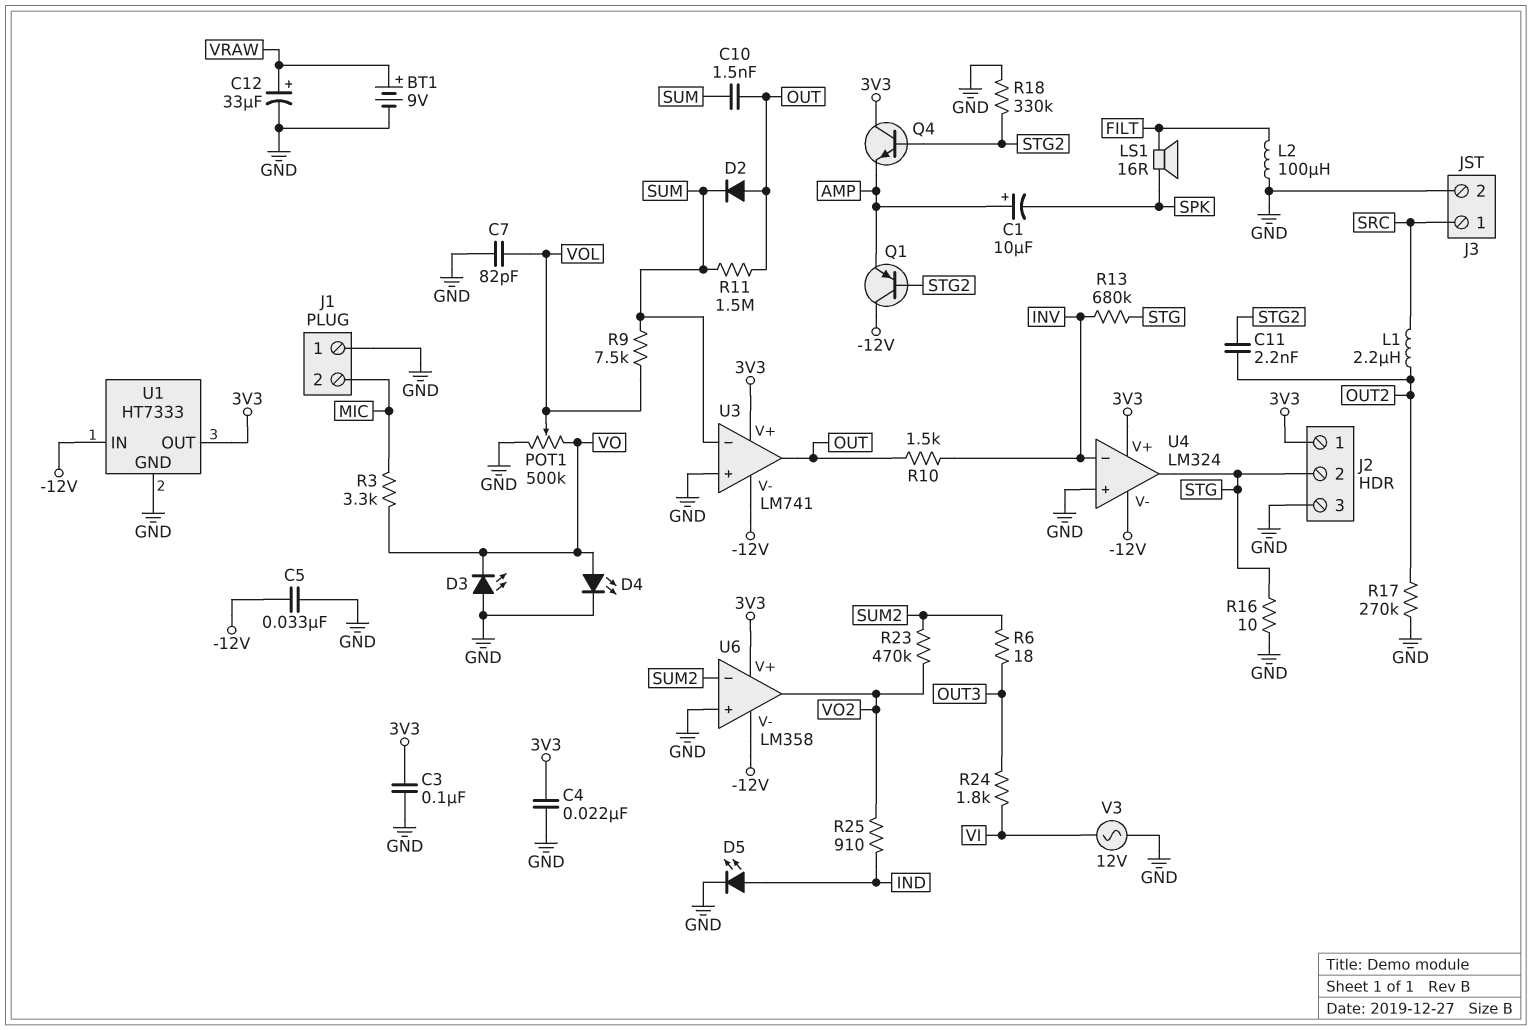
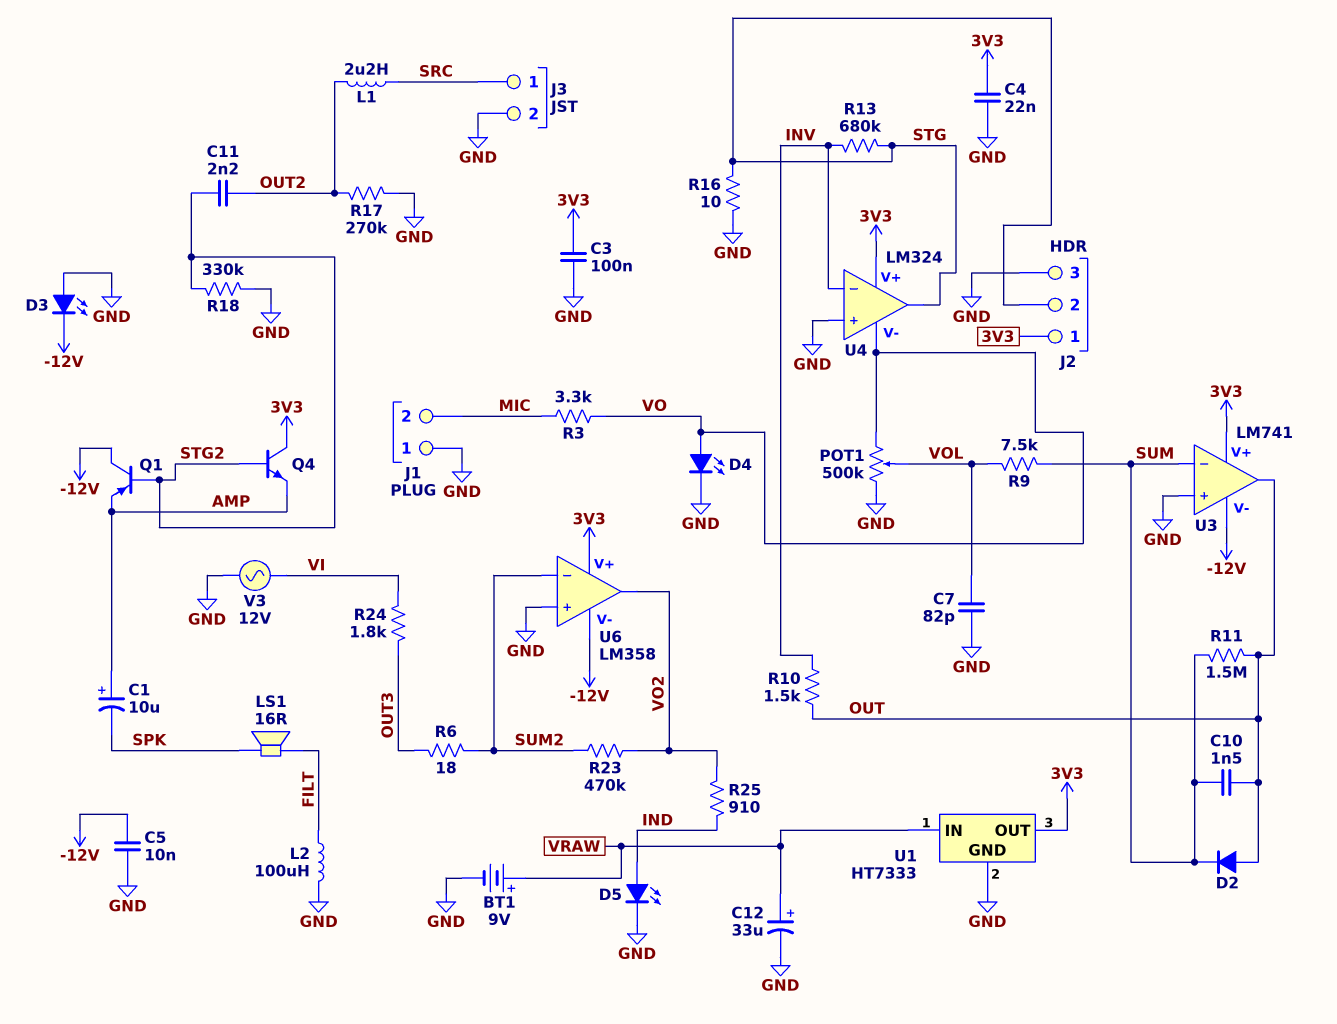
C5: 33nF (-12V, GND) -> 10nF (-12V, GND)
D3: LED (A GND, K VO) -> LED (A GND, K -12V)
U1 pin IN: -12V -> VRAW
U4 pin V-: -12V -> VO

